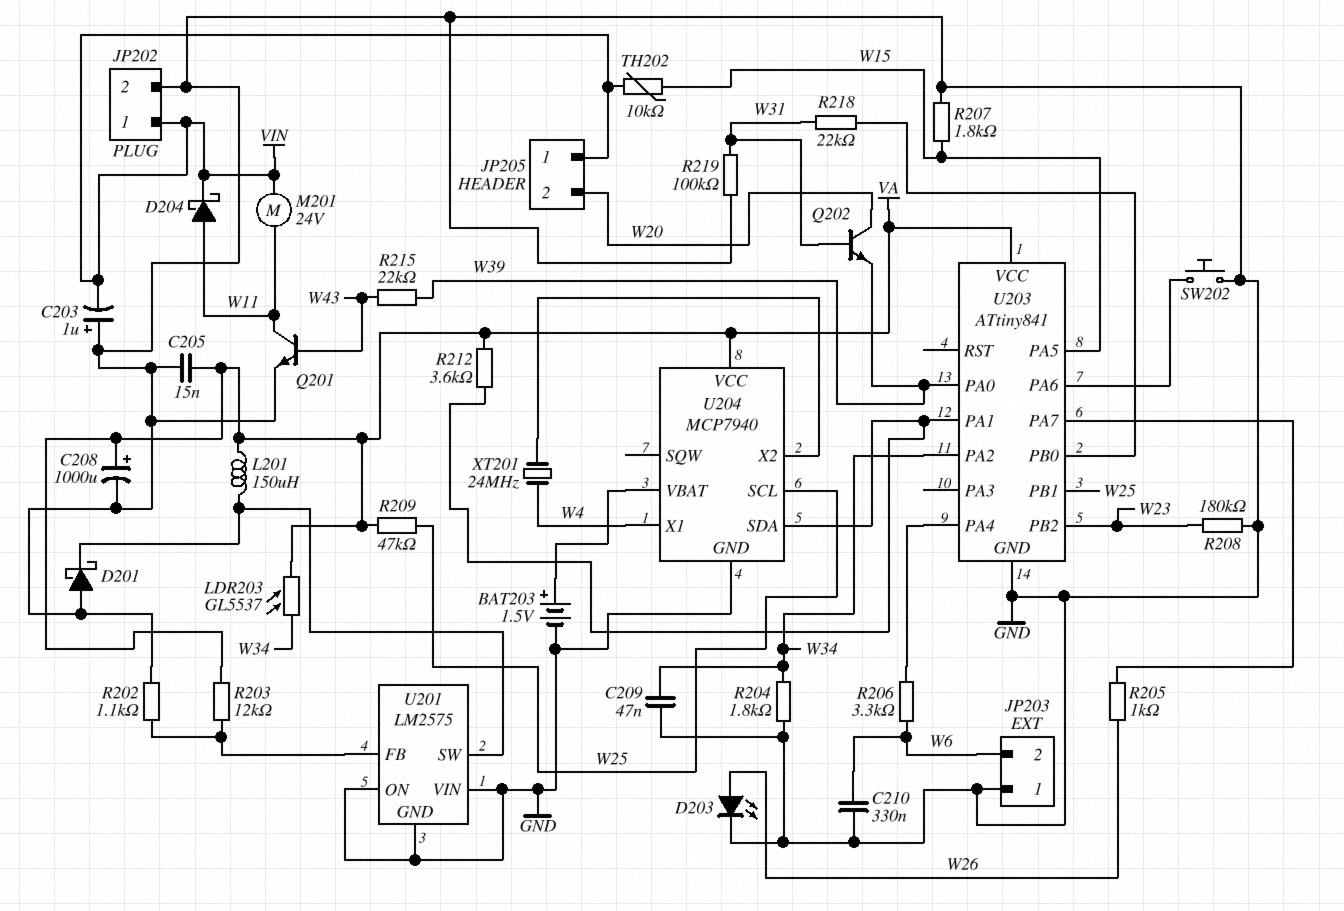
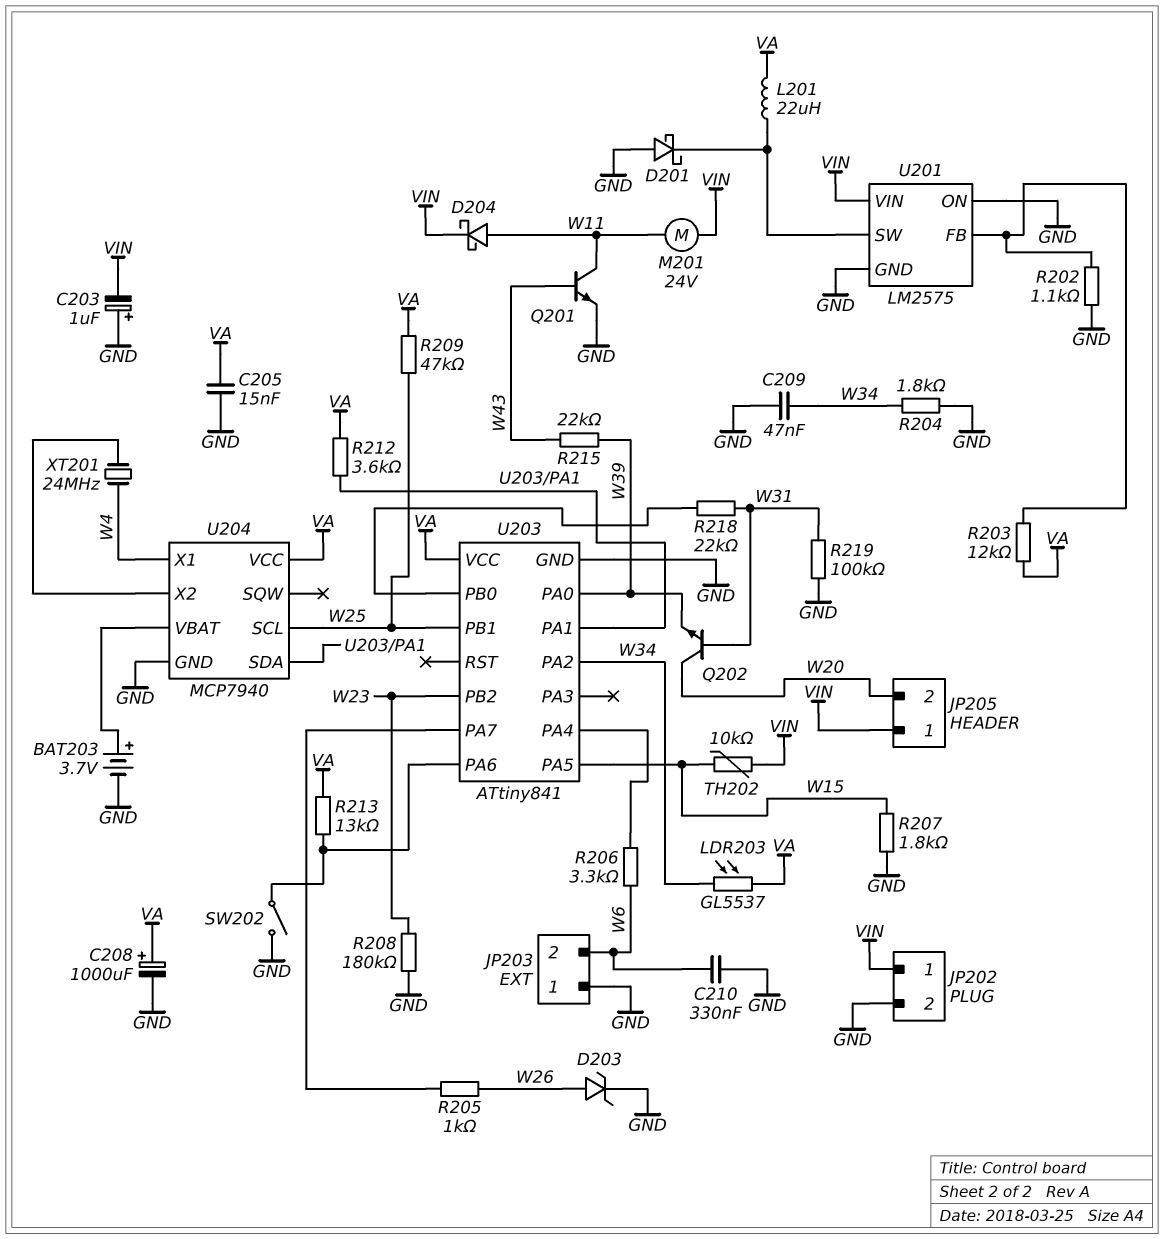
BAT203: 1.5V (plus U204/VBAT, minus GND) -> 3.7V (plus U204/VBAT, minus GND)
D203: LED (A W26, K GND) -> zener (A W26, K GND)
L201: 150uH (U201/SW, VA) -> 22uH (U201/SW, VA)
R213: none -> 13k (U203/PA6, VA)
SW202: button (GND, U203/PA6) -> switch (GND, U203/PA6)
U201 pin VIN: GND -> VIN

